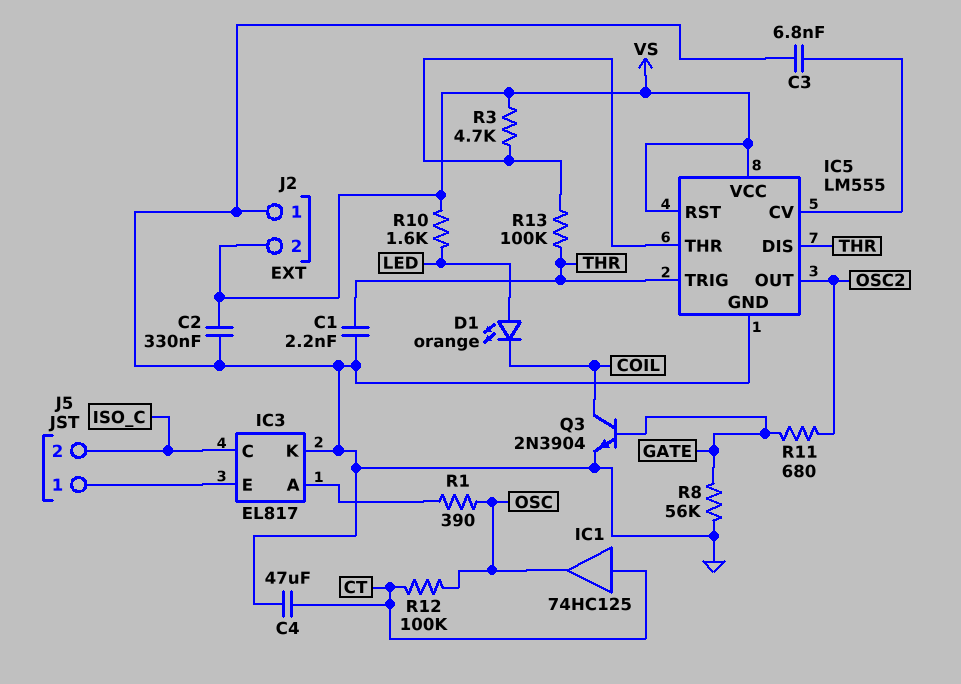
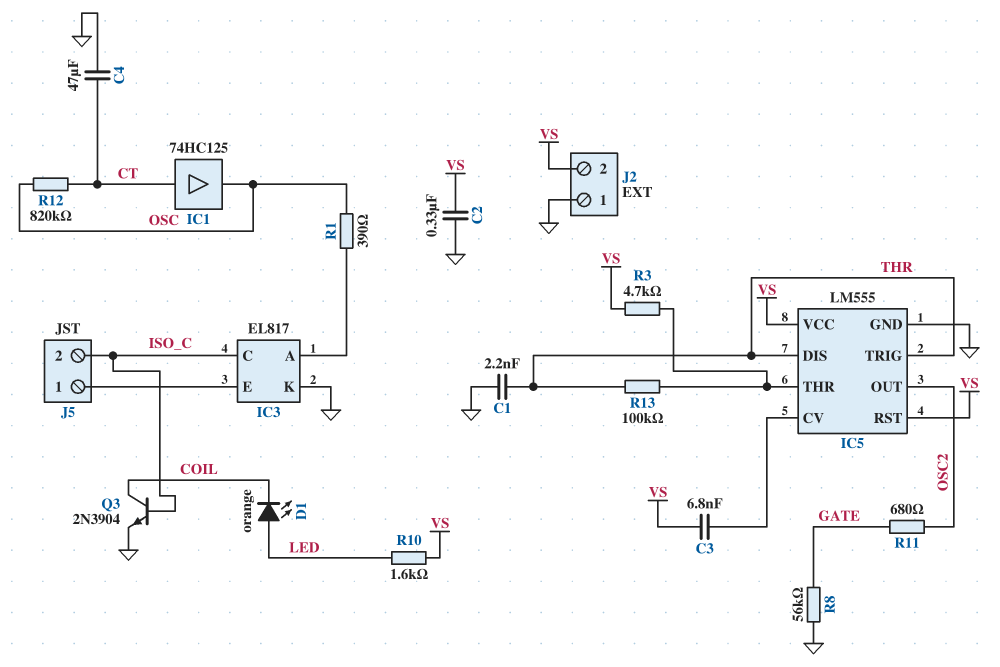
C3: 6.8nF (GND, IC5/CV) -> 6.8nF (IC5/CV, VS)
Q3: NPN 2N3904 (B GATE, C COIL, E GND) -> NPN 2N3904 (B ISO_C, C COIL, E GND)
R12: 100k (CT, OSC) -> 820k (CT, OSC)

